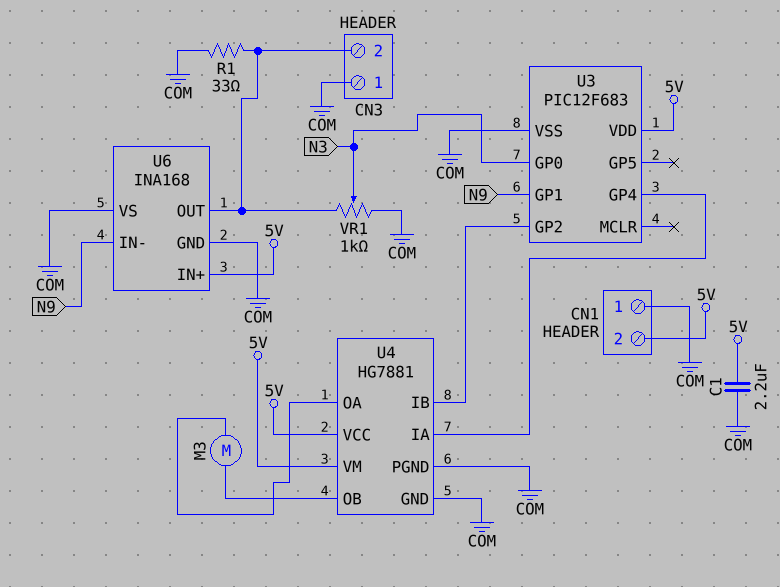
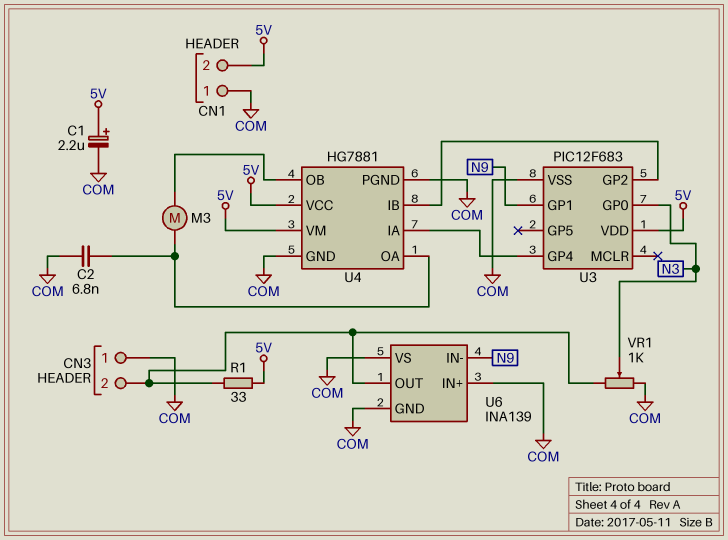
C1: 2.2uF (5V, COM) -> 2.2uF (plus 5V, minus COM)
C2: none -> 6.8nF (COM, U4/OA)
R1: 33 (CN3/2, COM) -> 33 (5V, CN3/2)
U6: INA168 -> INA139
U6 pin IN+: 5V -> COM

